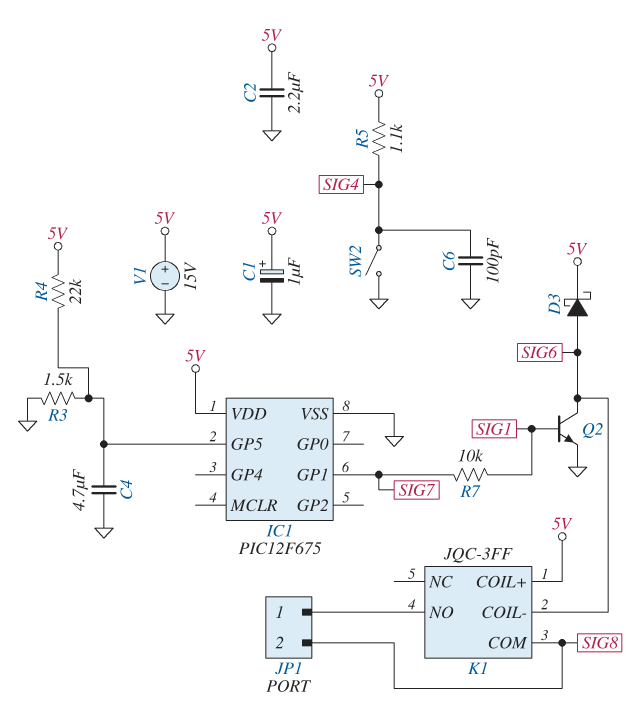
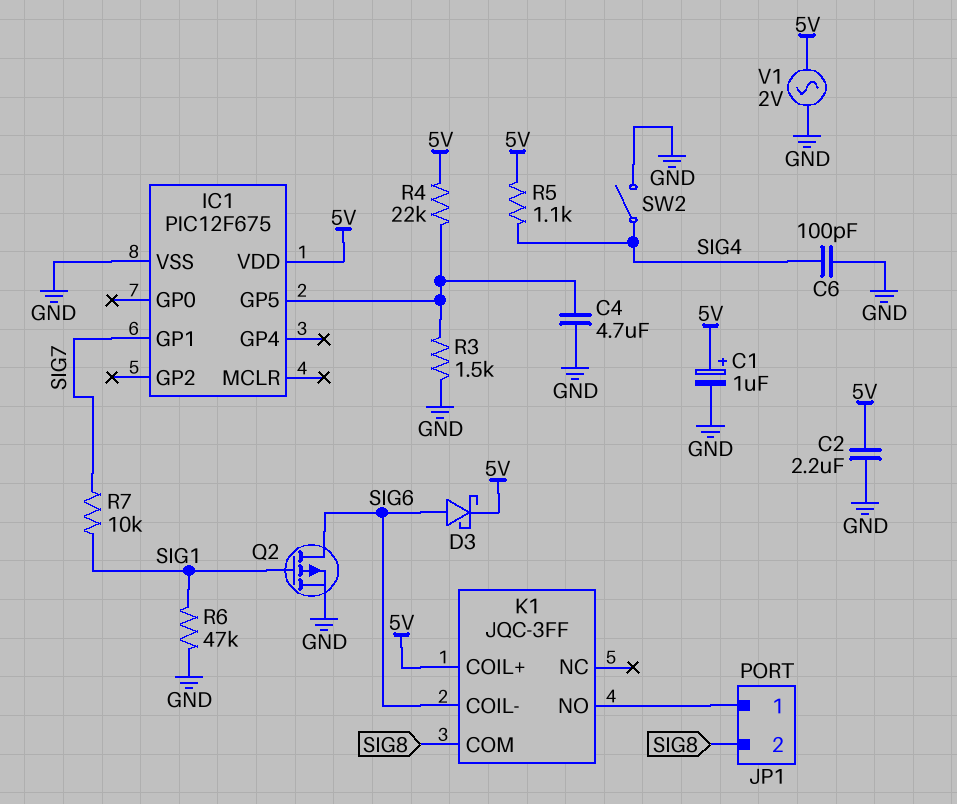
Q2: NPN (B SIG1, C SIG6, E GND) -> PMOS (G SIG1, D SIG6, S GND)
R6: none -> 47k (GND, SIG1)
V1: 15V (plus 5V, minus GND) -> AC 2V (5V, GND)

